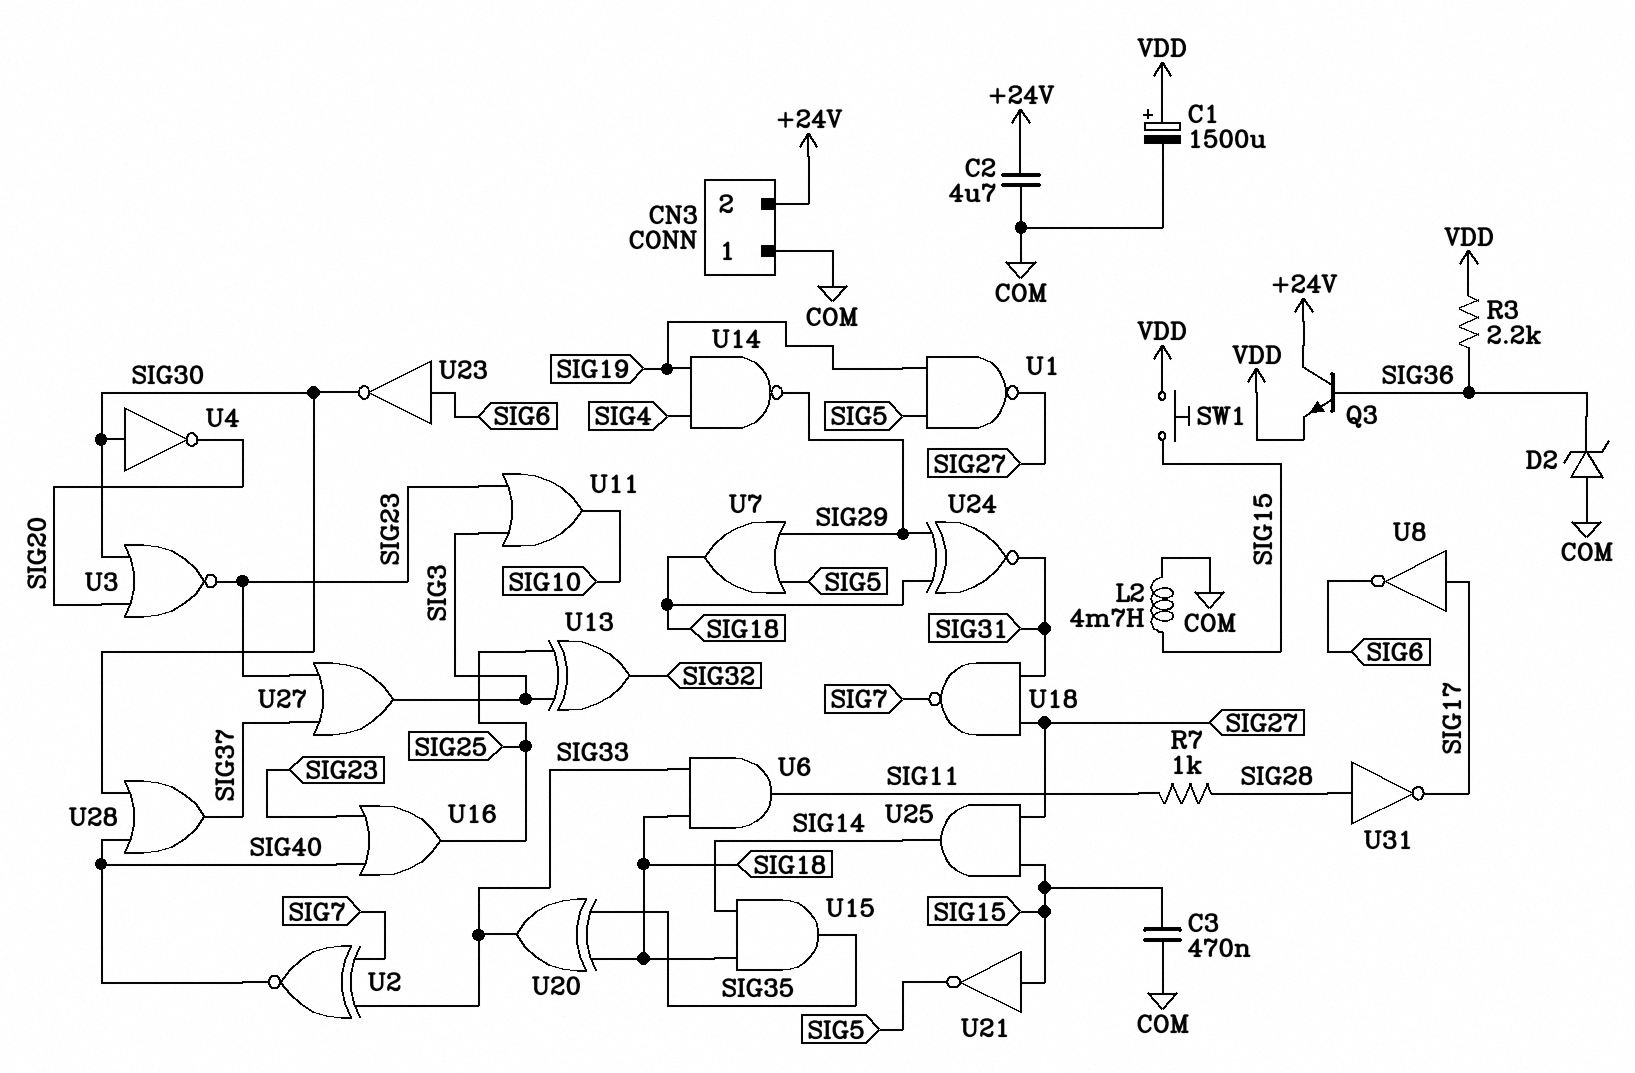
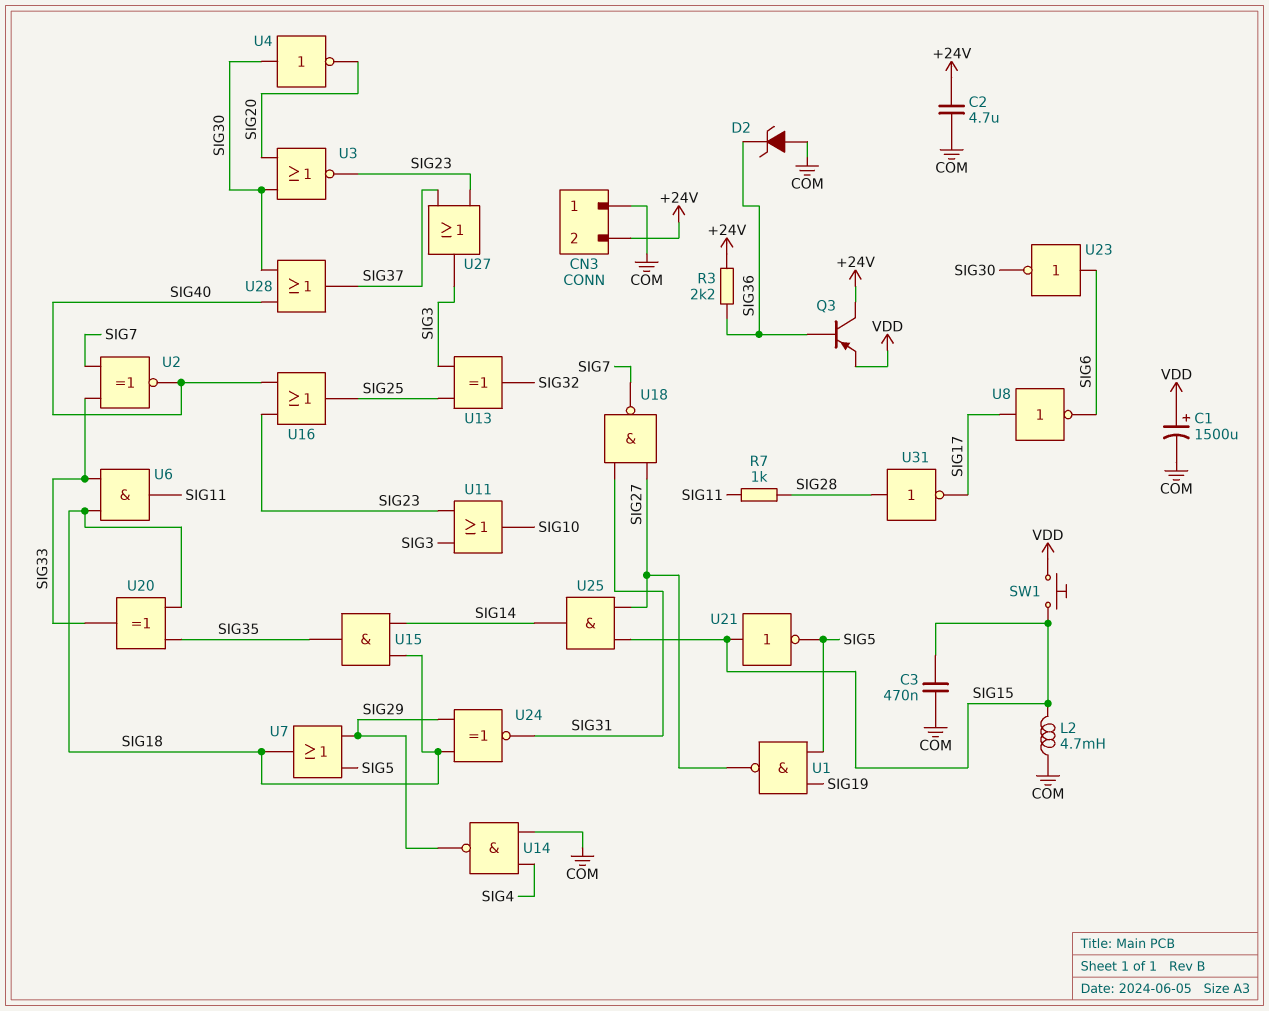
Q3: NPN (B SIG36, C +24V, E VDD) -> PNP (B SIG36, C +24V, E VDD)
R3: 2.2k (SIG36, VDD) -> 2.2k (+24V, SIG36)
U14: NAND (in SIG4, in SIG19, out SIG29) -> NAND (in COM, in SIG4, out SIG29)

